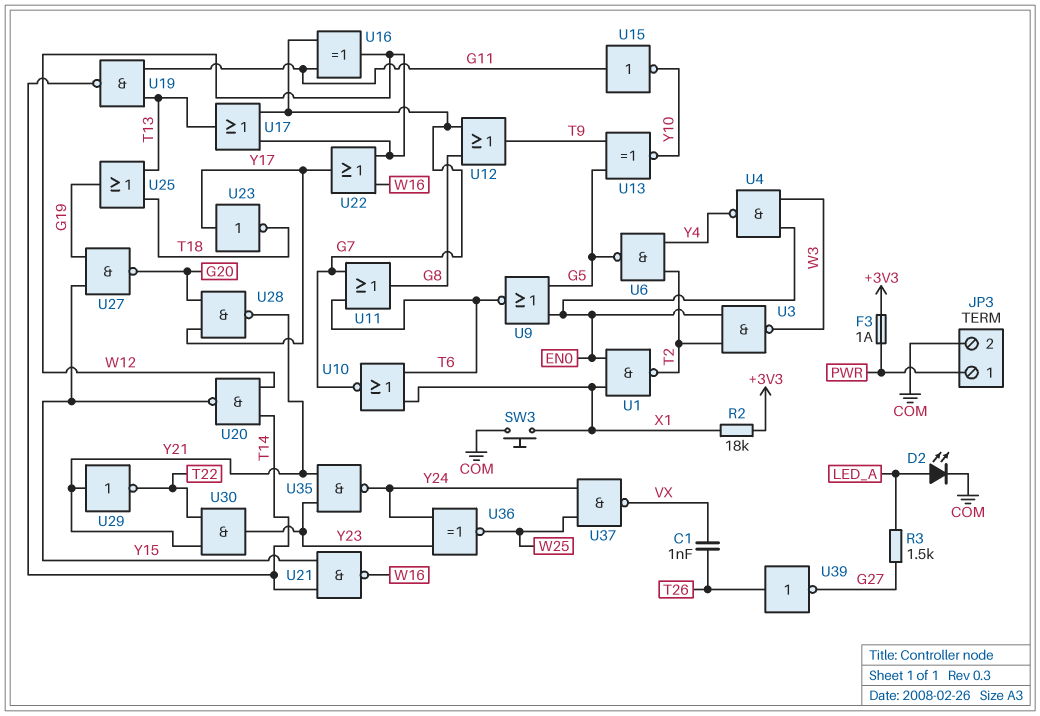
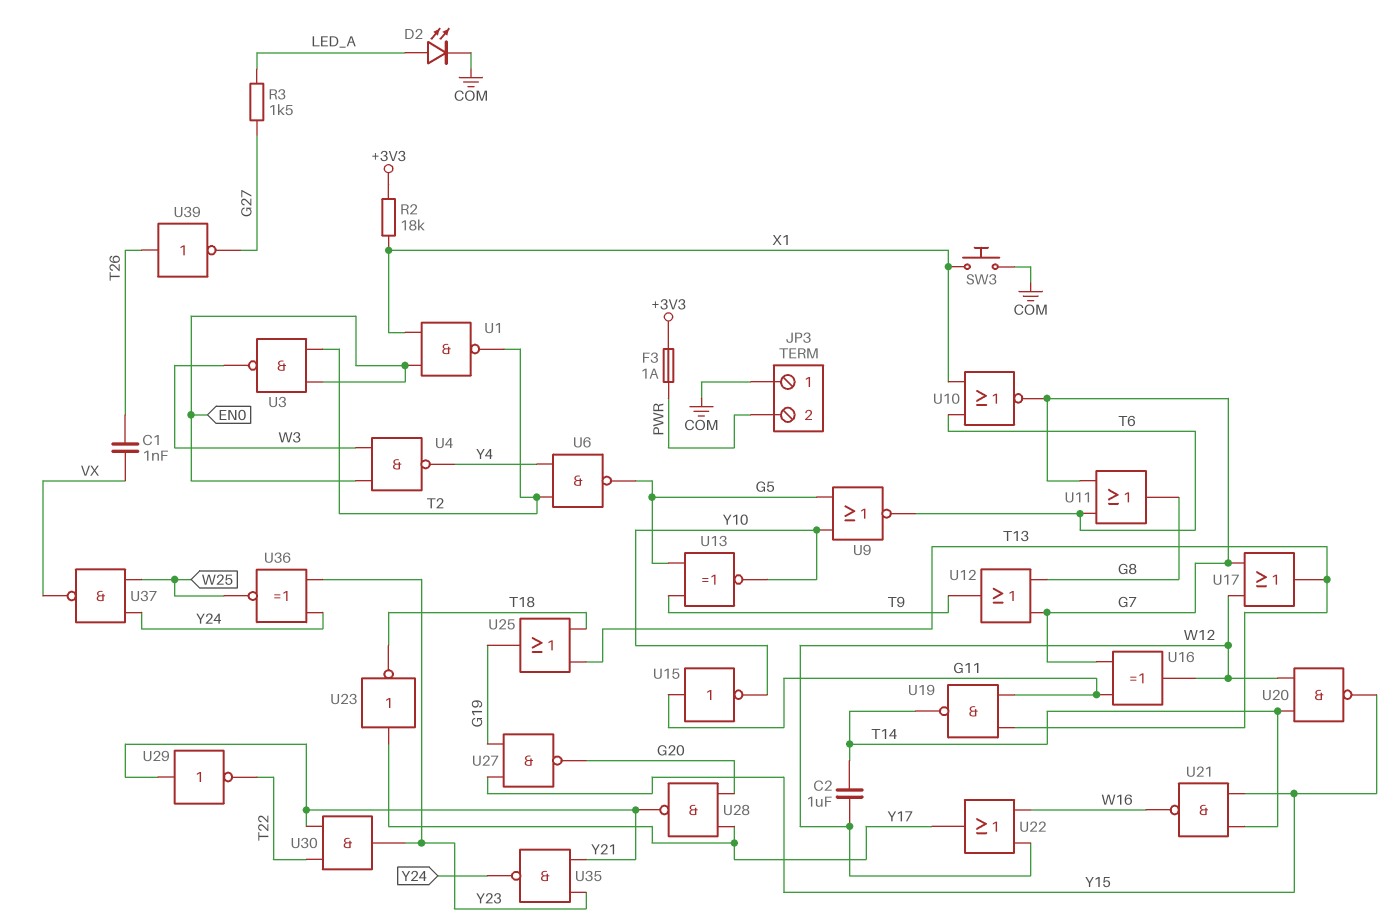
C2: none -> 1uF (T14, W12)
JP3 pin 1: PWR -> COM
JP3 pin 2: COM -> PWR
U9: NOR (in EN0, in G5, out T6) -> NOR (in G5, in Y10, out T6)

